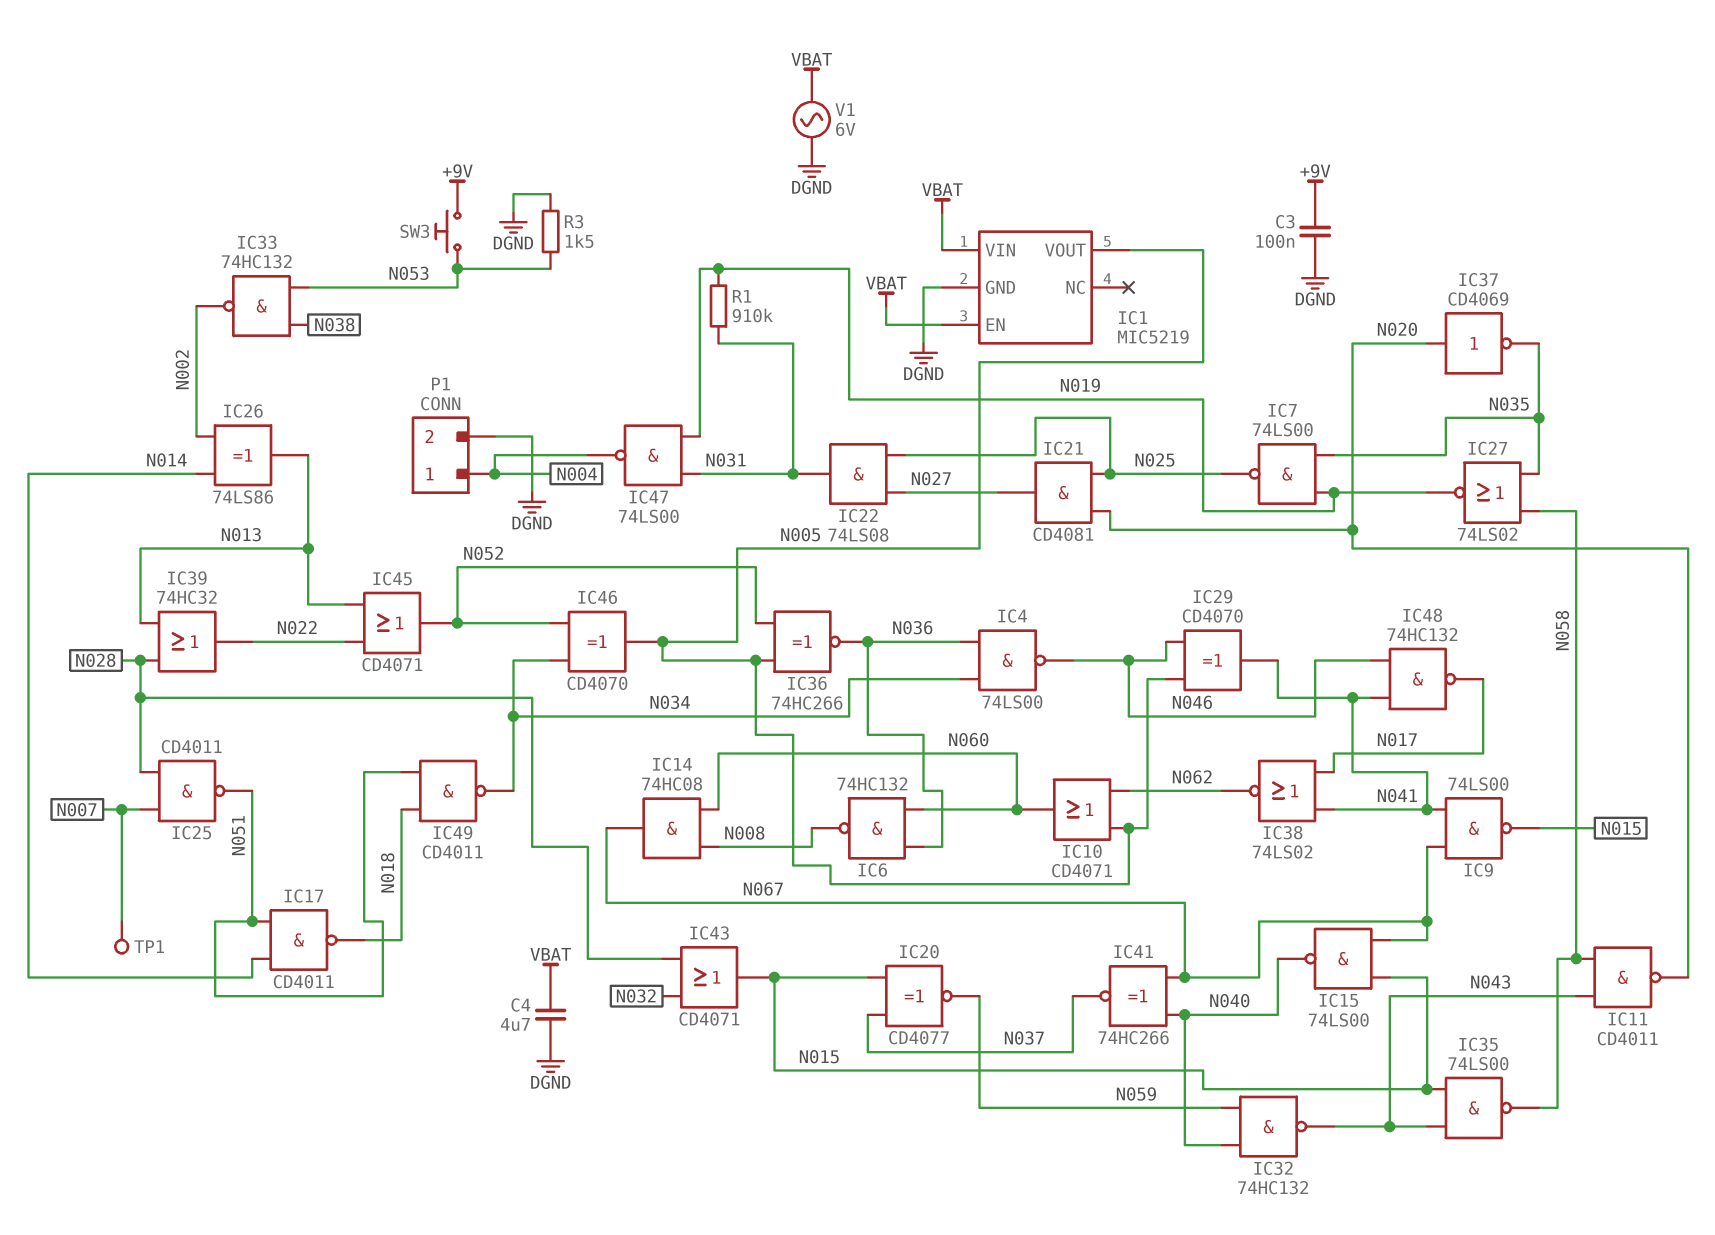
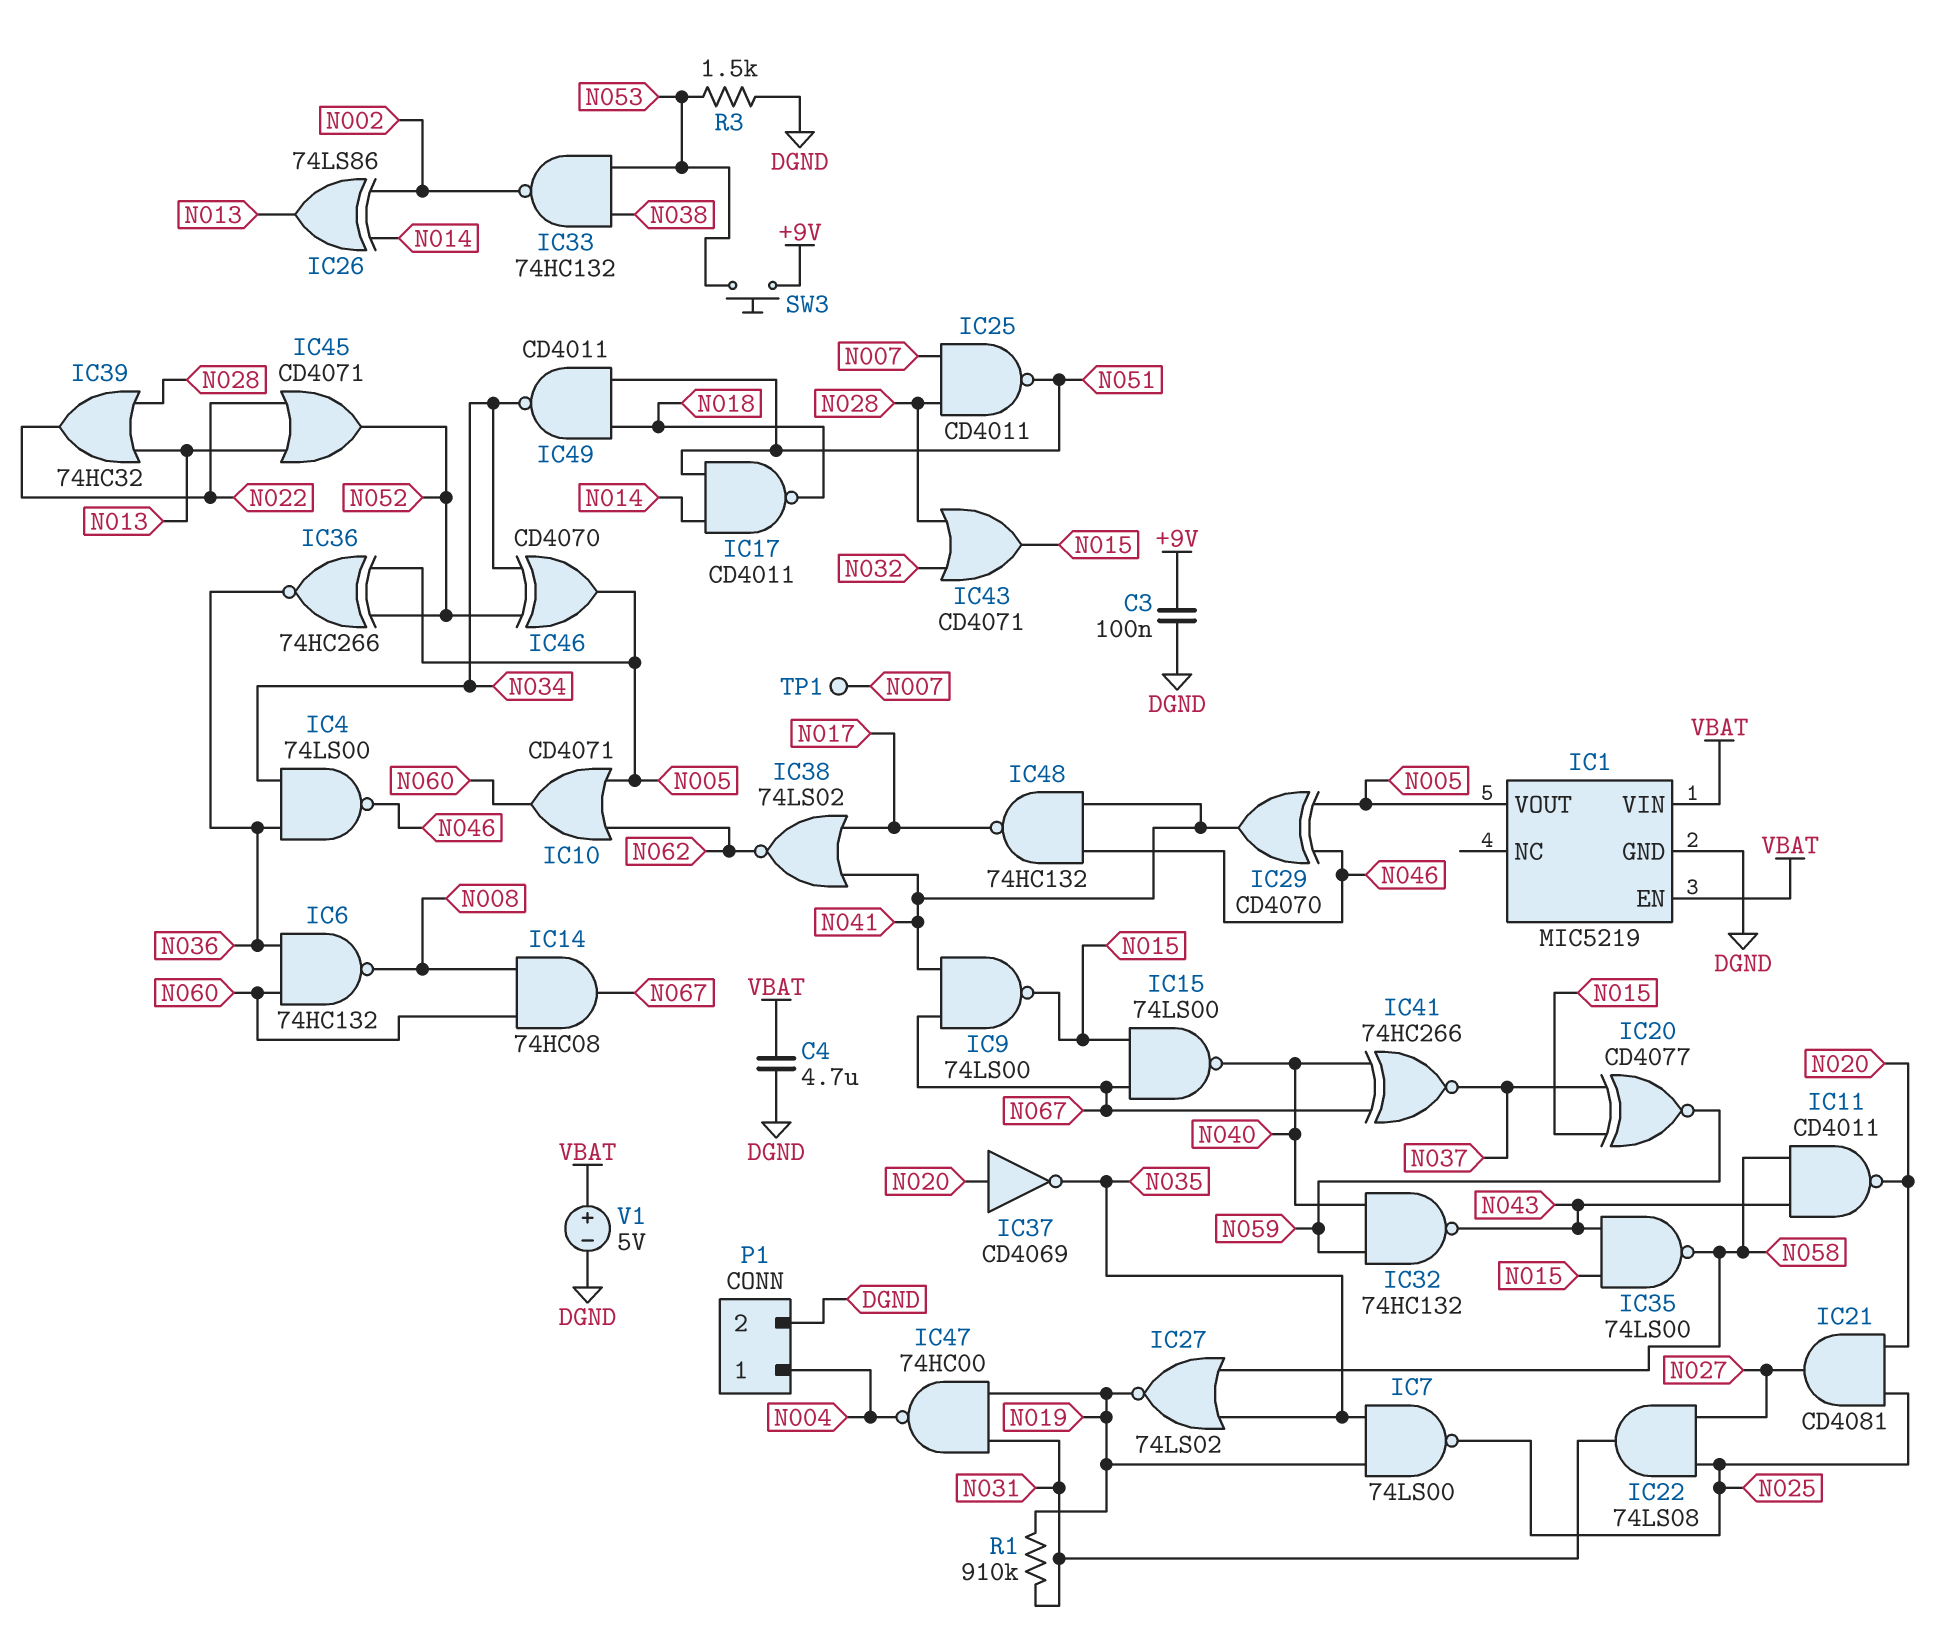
IC47: NAND 74LS00 (in N019, in N031, out N004) -> NAND 74HC00 (in N019, in N031, out N004)
V1: AC 6V (DGND, VBAT) -> 5V (plus VBAT, minus DGND)

